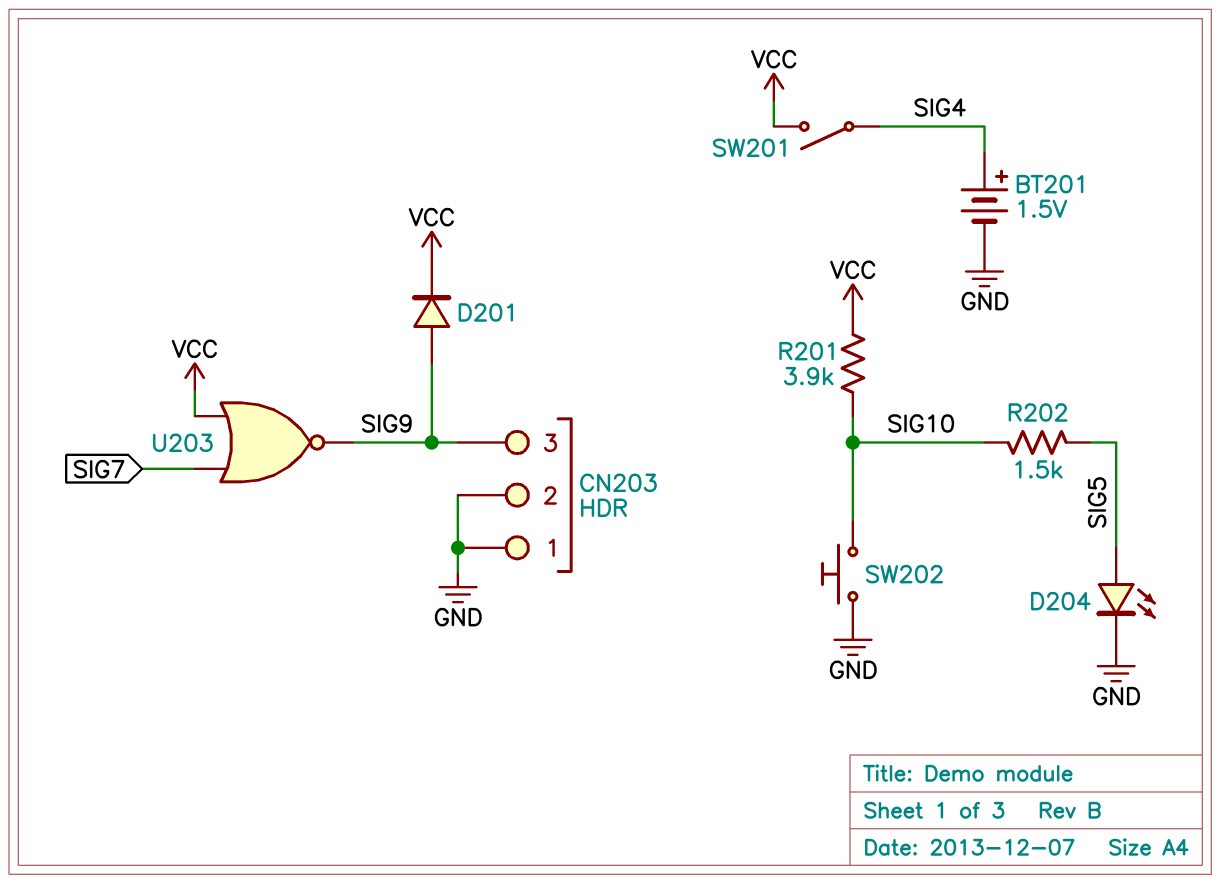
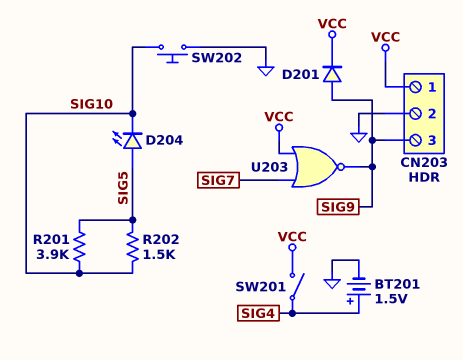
CN203 pin 1: GND -> VCC
D204: LED (A SIG5, K GND) -> LED (A SIG5, K SIG10)
R201: 3.9k (SIG10, VCC) -> 3.9k (SIG5, SIG10)

